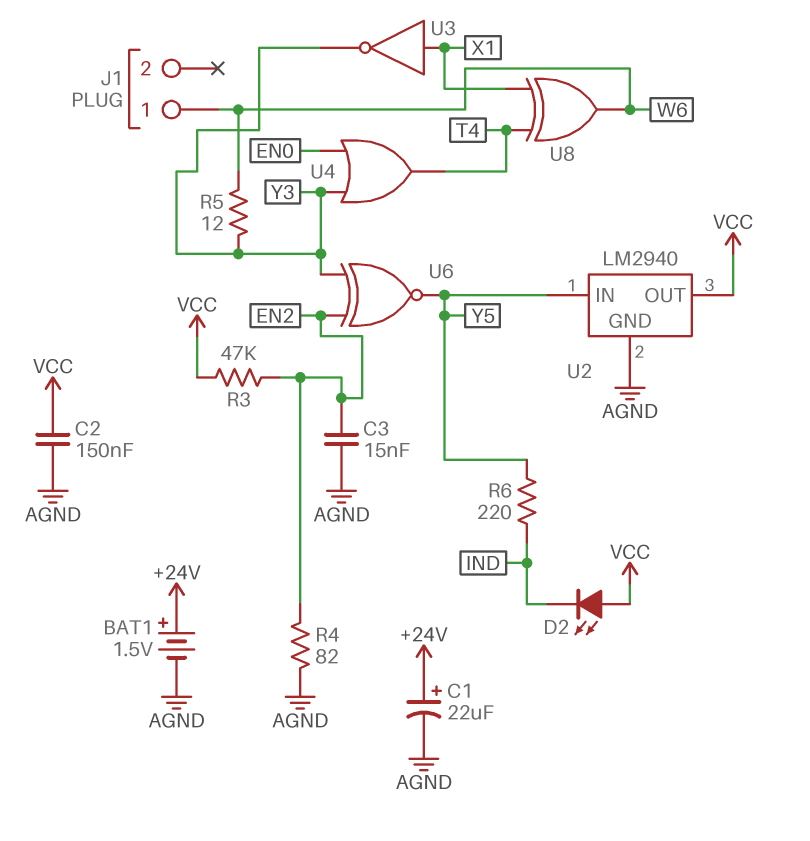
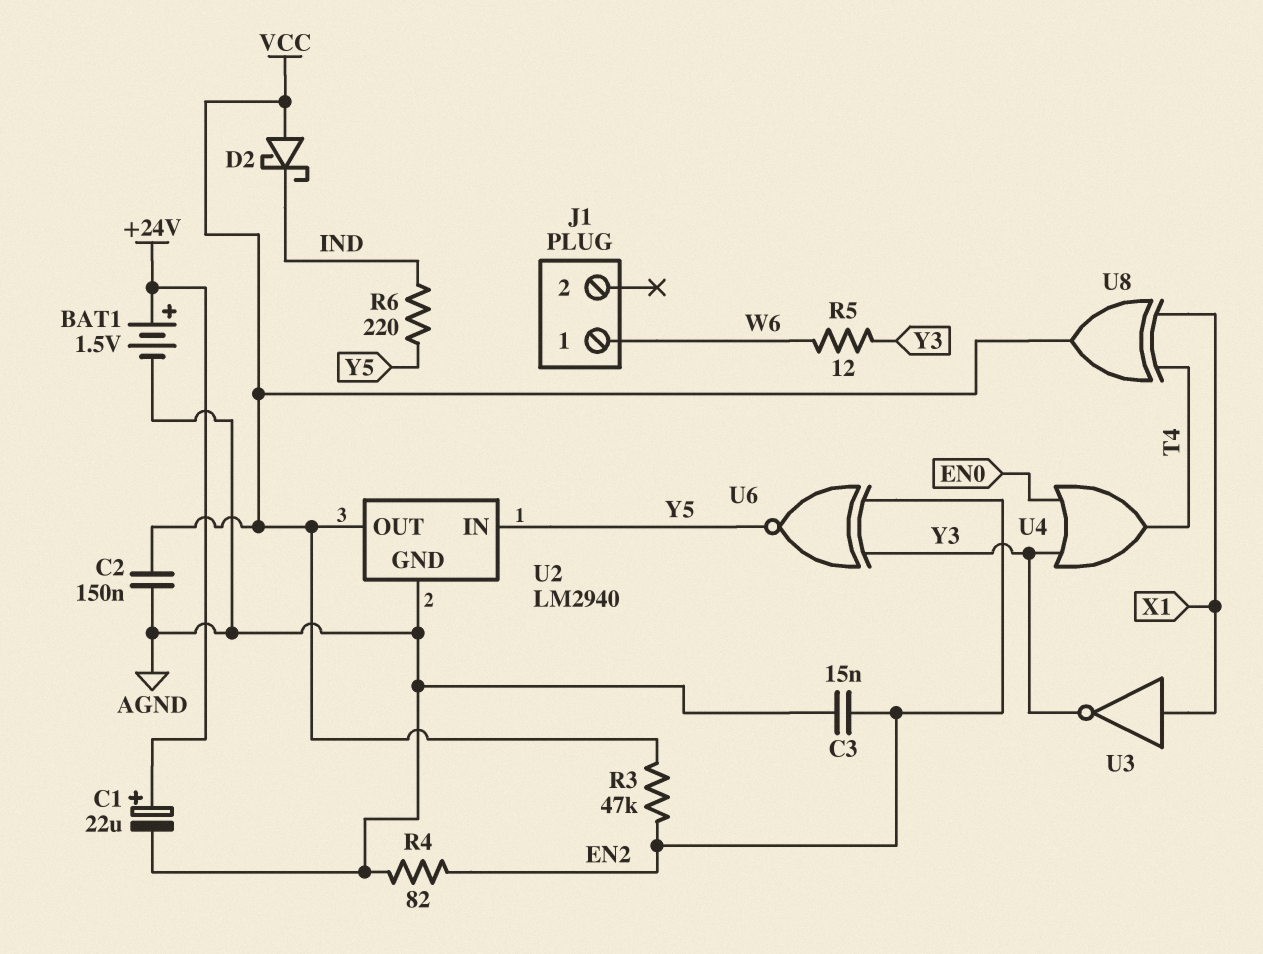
D2: LED (A VCC, K IND) -> schottky (A VCC, K IND)
U8: XOR (in T4, in X1, out W6) -> XOR (in T4, in X1, out VCC)

